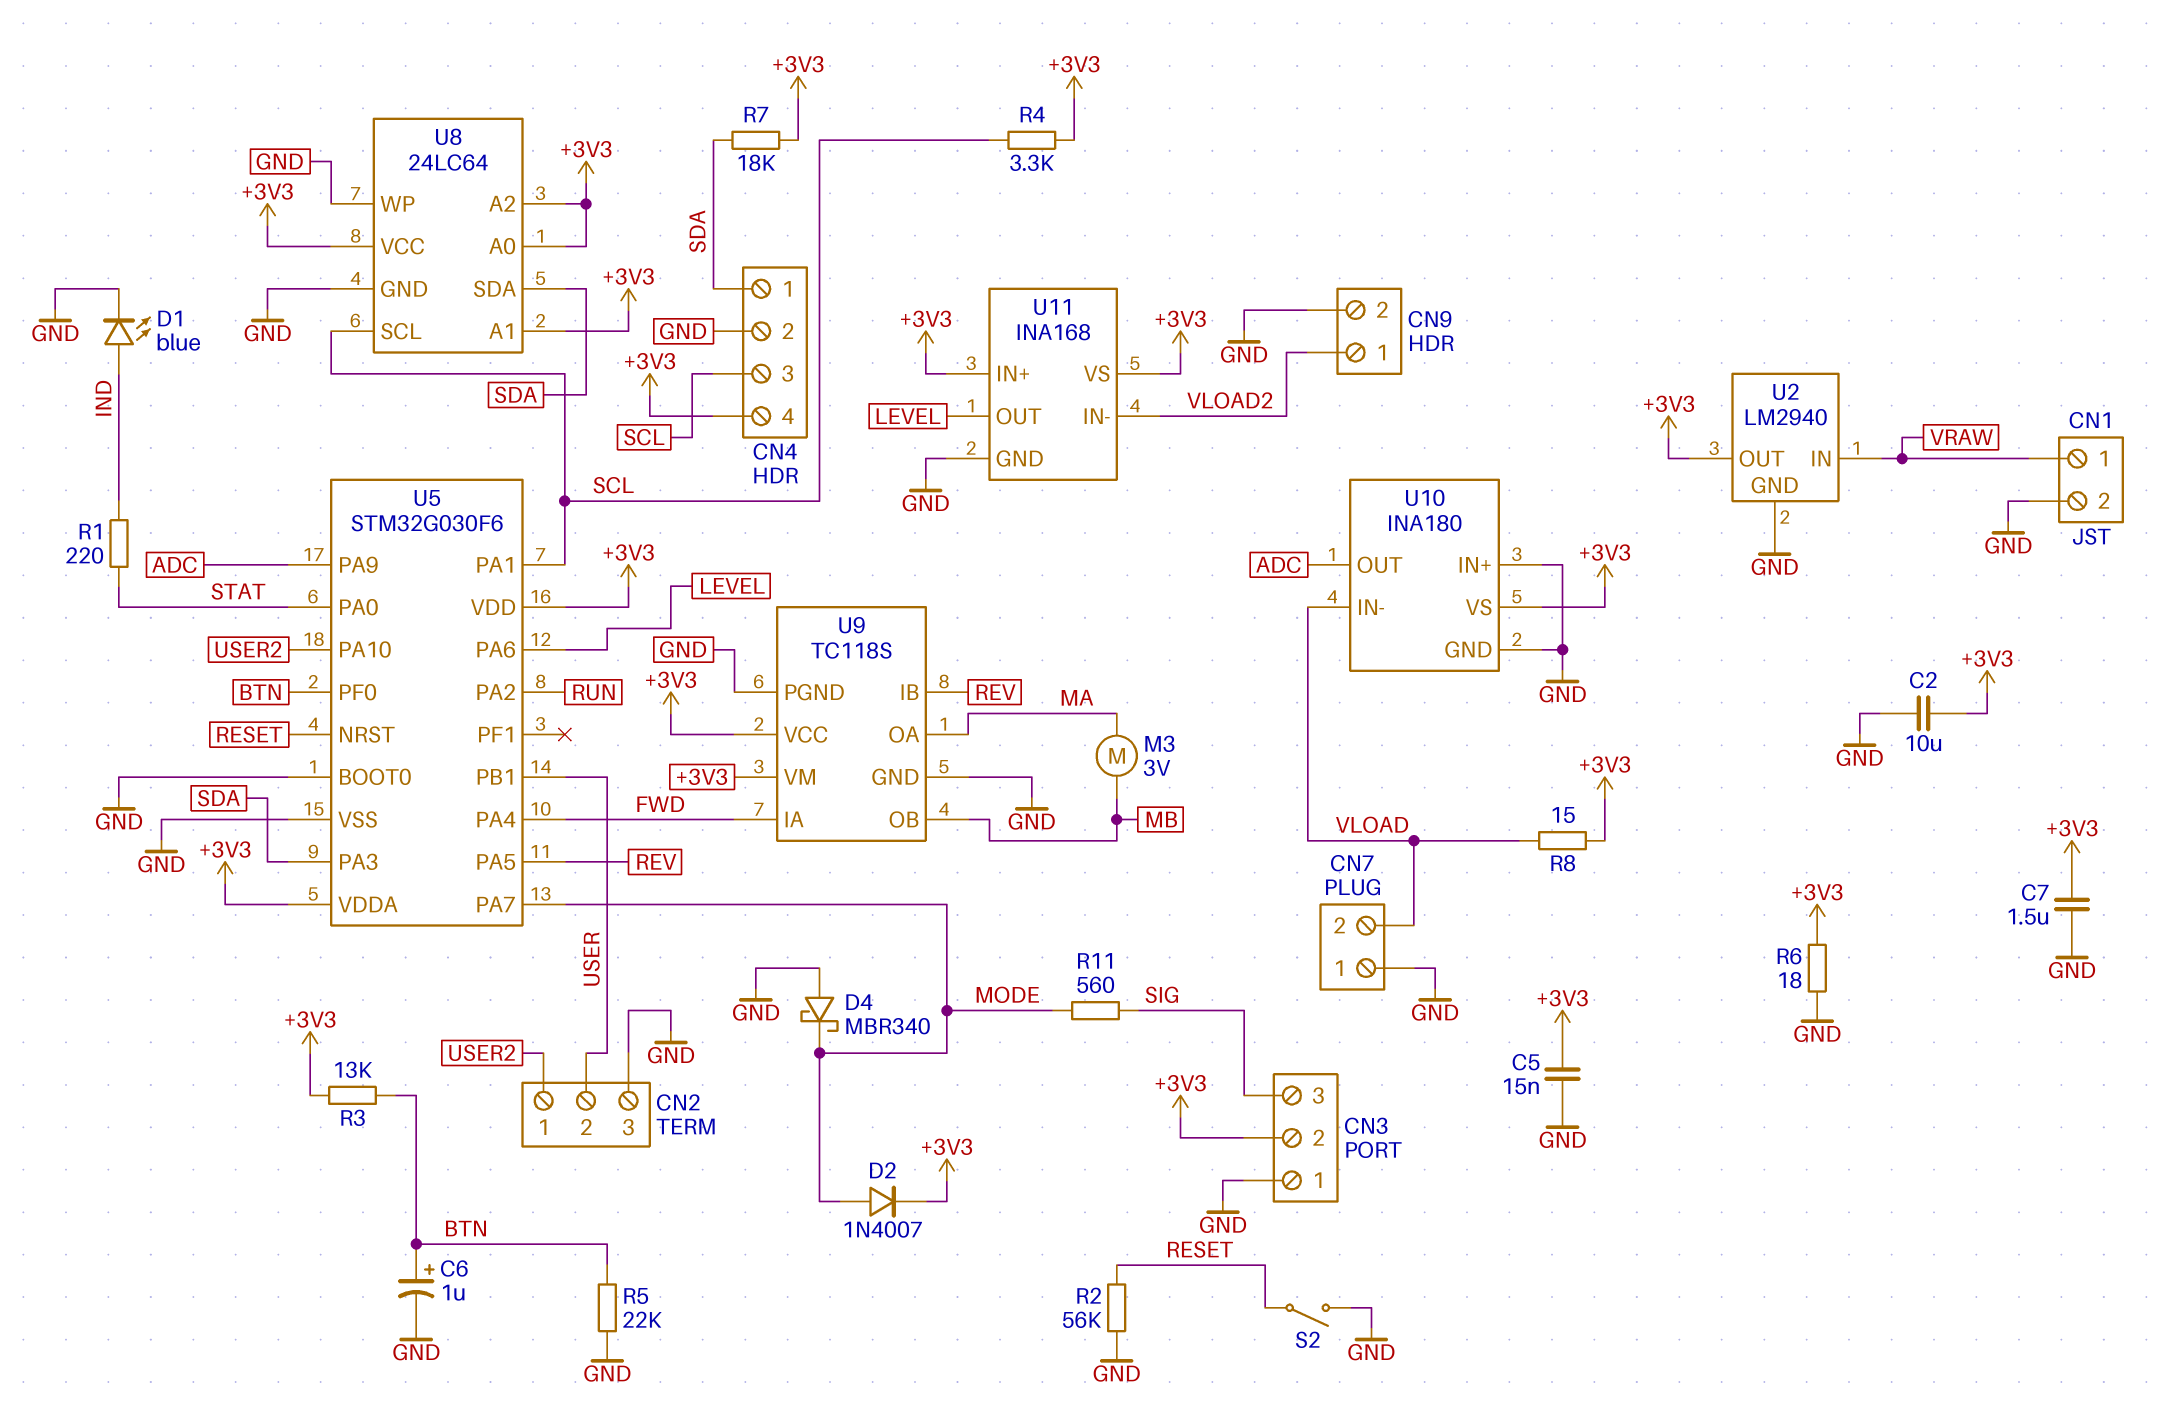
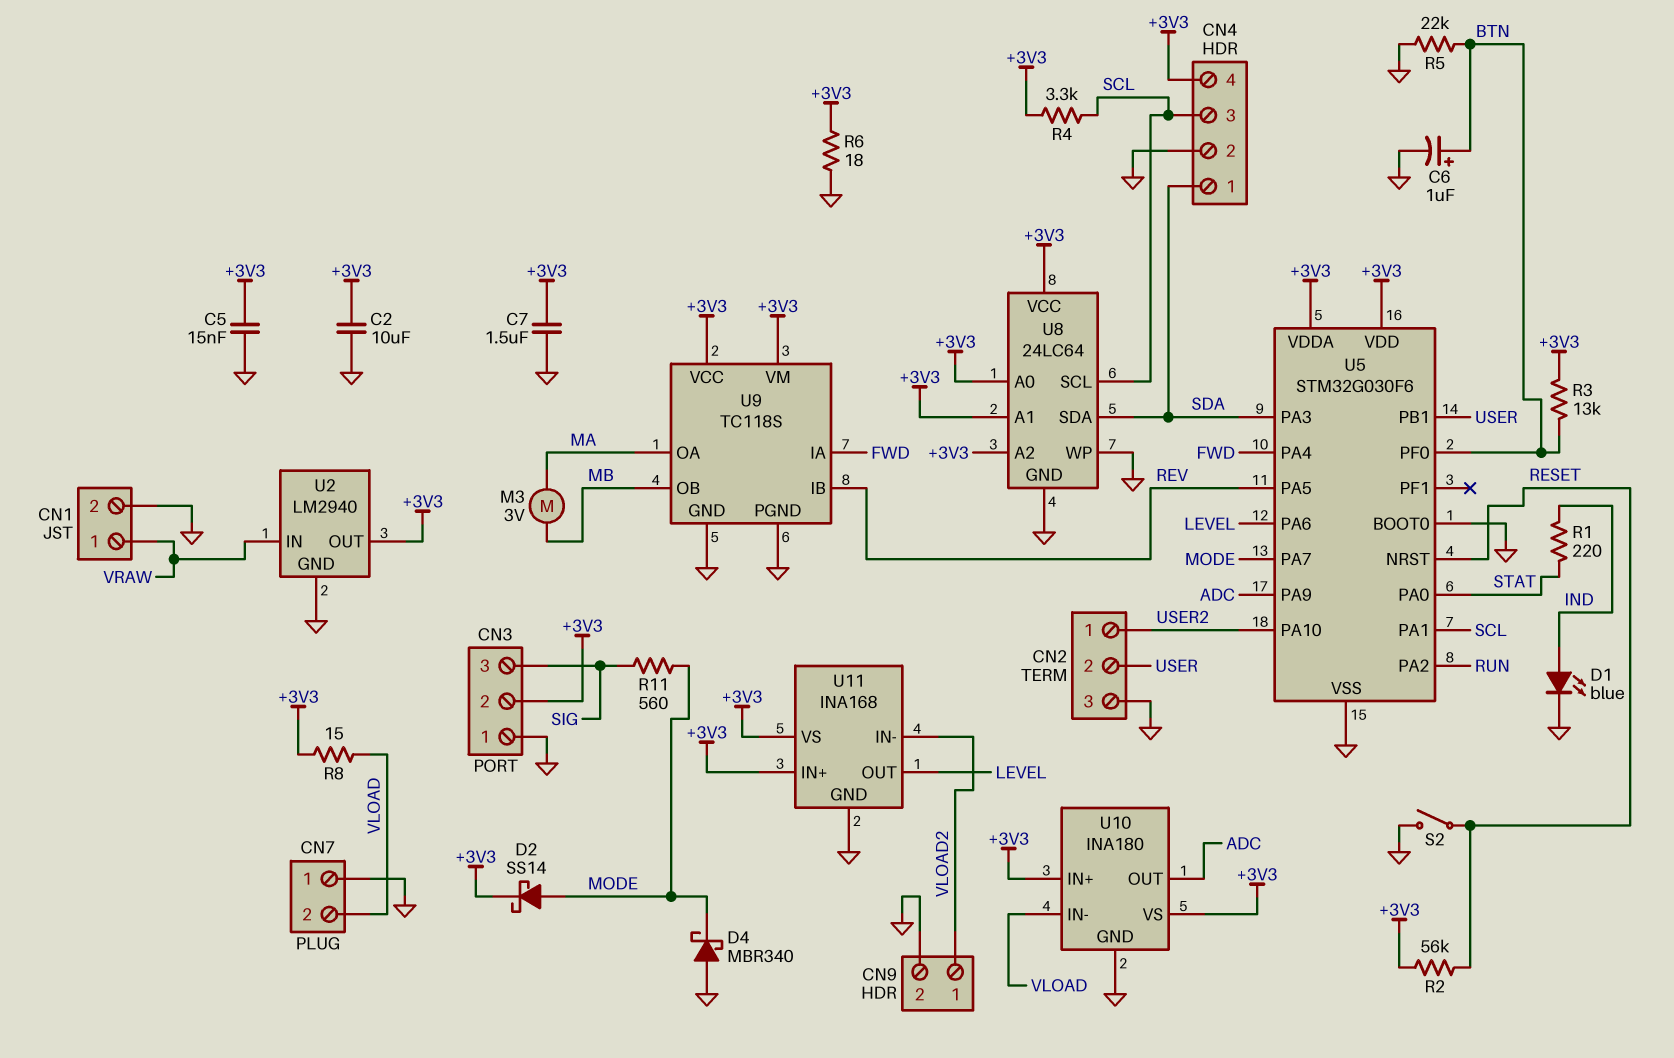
D2: diode 1N4007 (A MODE, K +3V3) -> schottky SS14 (A MODE, K +3V3)
R2: 56k (GND, RESET) -> 56k (+3V3, RESET)
R7: 18k (+3V3, SDA) -> none
U10 pin IN+: GND -> +3V3

